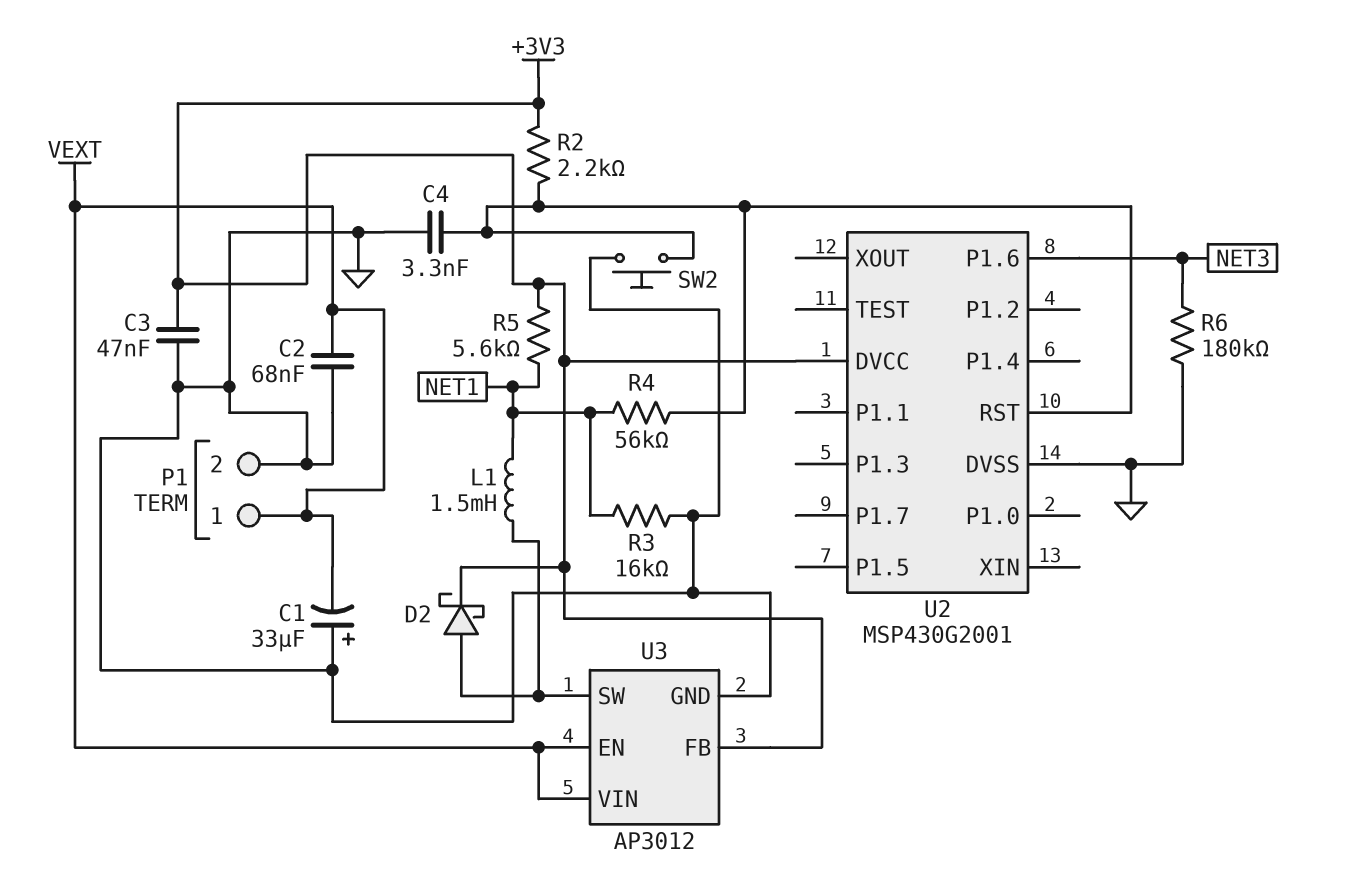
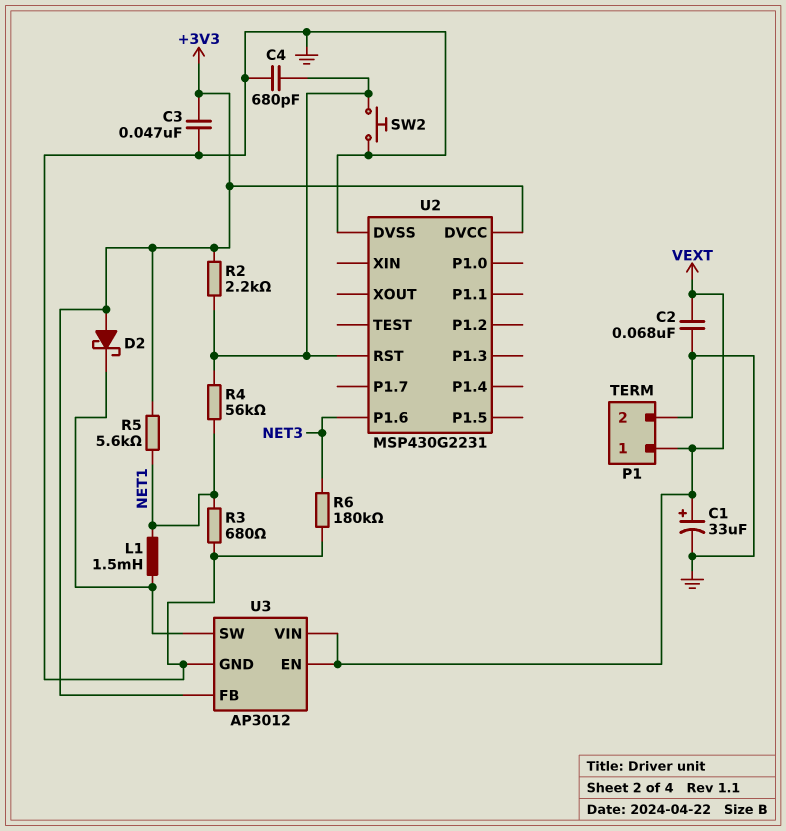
C1: 33uF (plus GND, minus VEXT) -> 33uF (plus VEXT, minus GND)
C4: 3.3nF (GND, U2/RST) -> 680pF (GND, U2/RST)
D2: schottky (A U3/SW, K +3V3) -> schottky (A +3V3, K U3/SW)
R3: 16k (GND, NET1) -> 680 (GND, NET1)
U2: MSP430G2001 -> MSP430G2231

